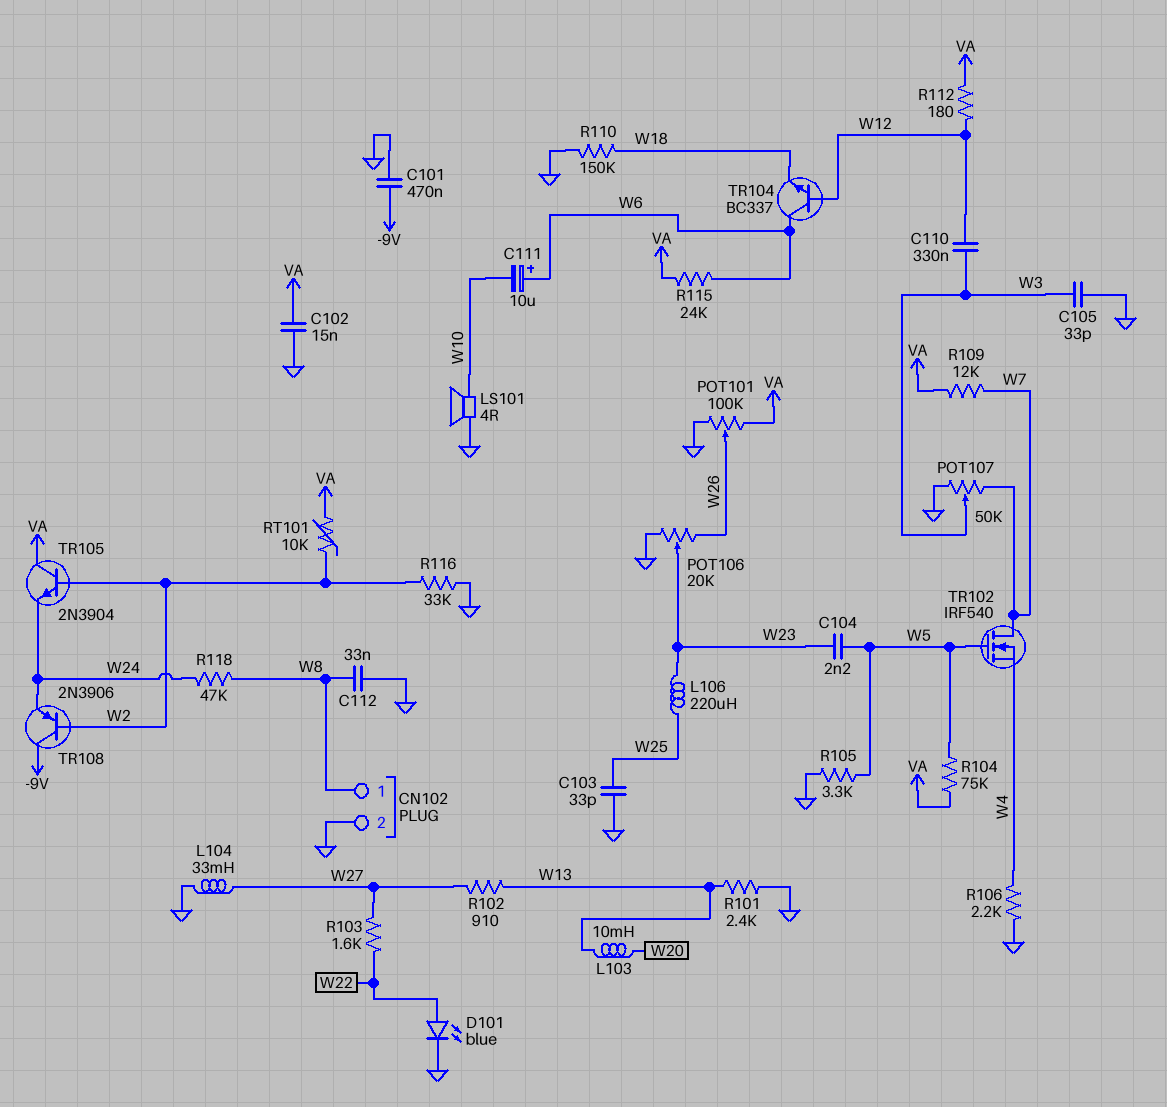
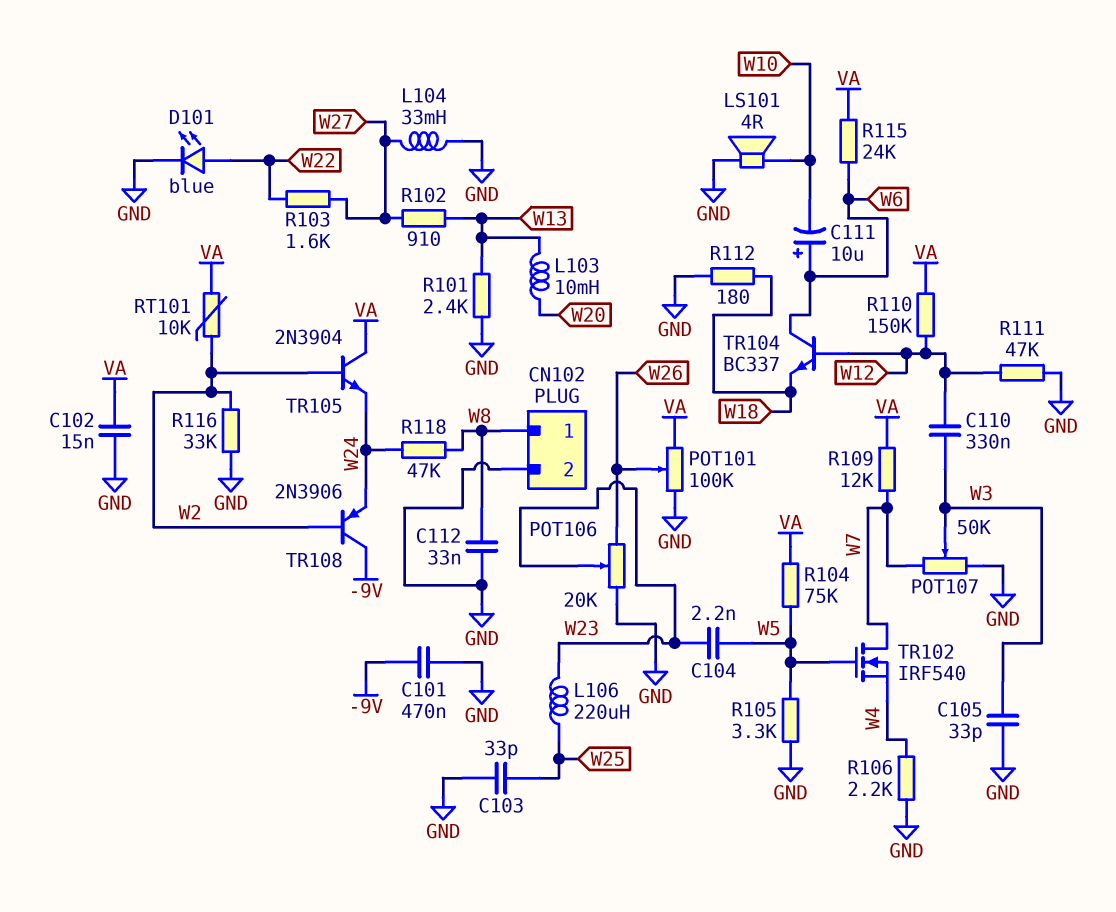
R110: 150k (GND, W18) -> 150k (VA, W12)
R111: none -> 47k (GND, W12)
R112: 180 (VA, W12) -> 180 (GND, W18)

